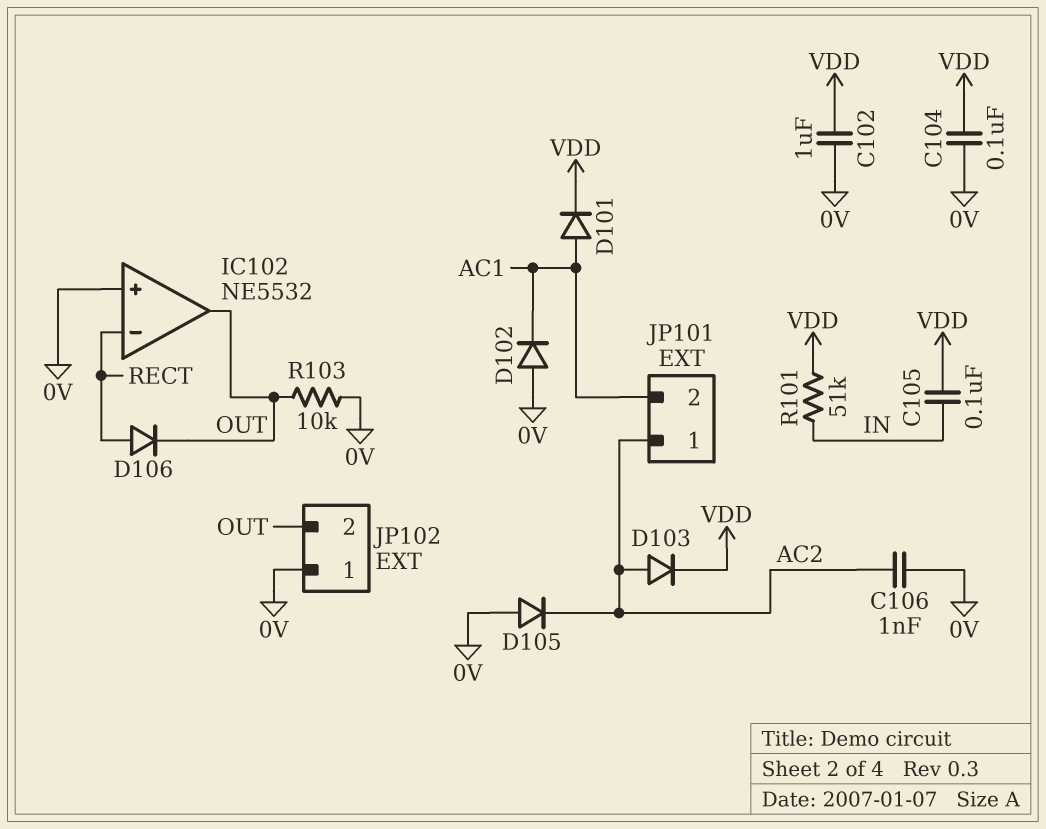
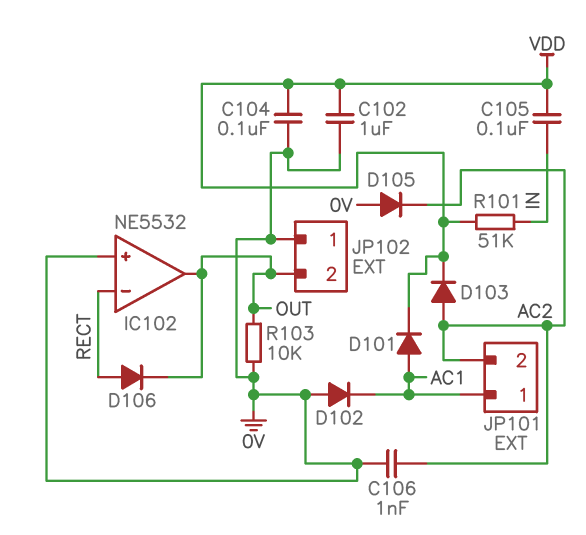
JP101 pin 1: AC2 -> AC1
JP101 pin 2: AC1 -> AC2

